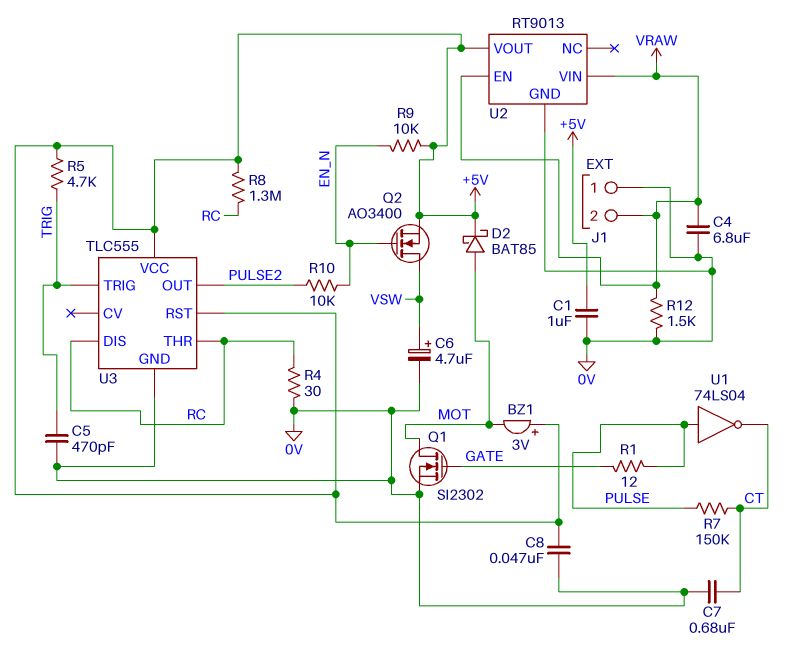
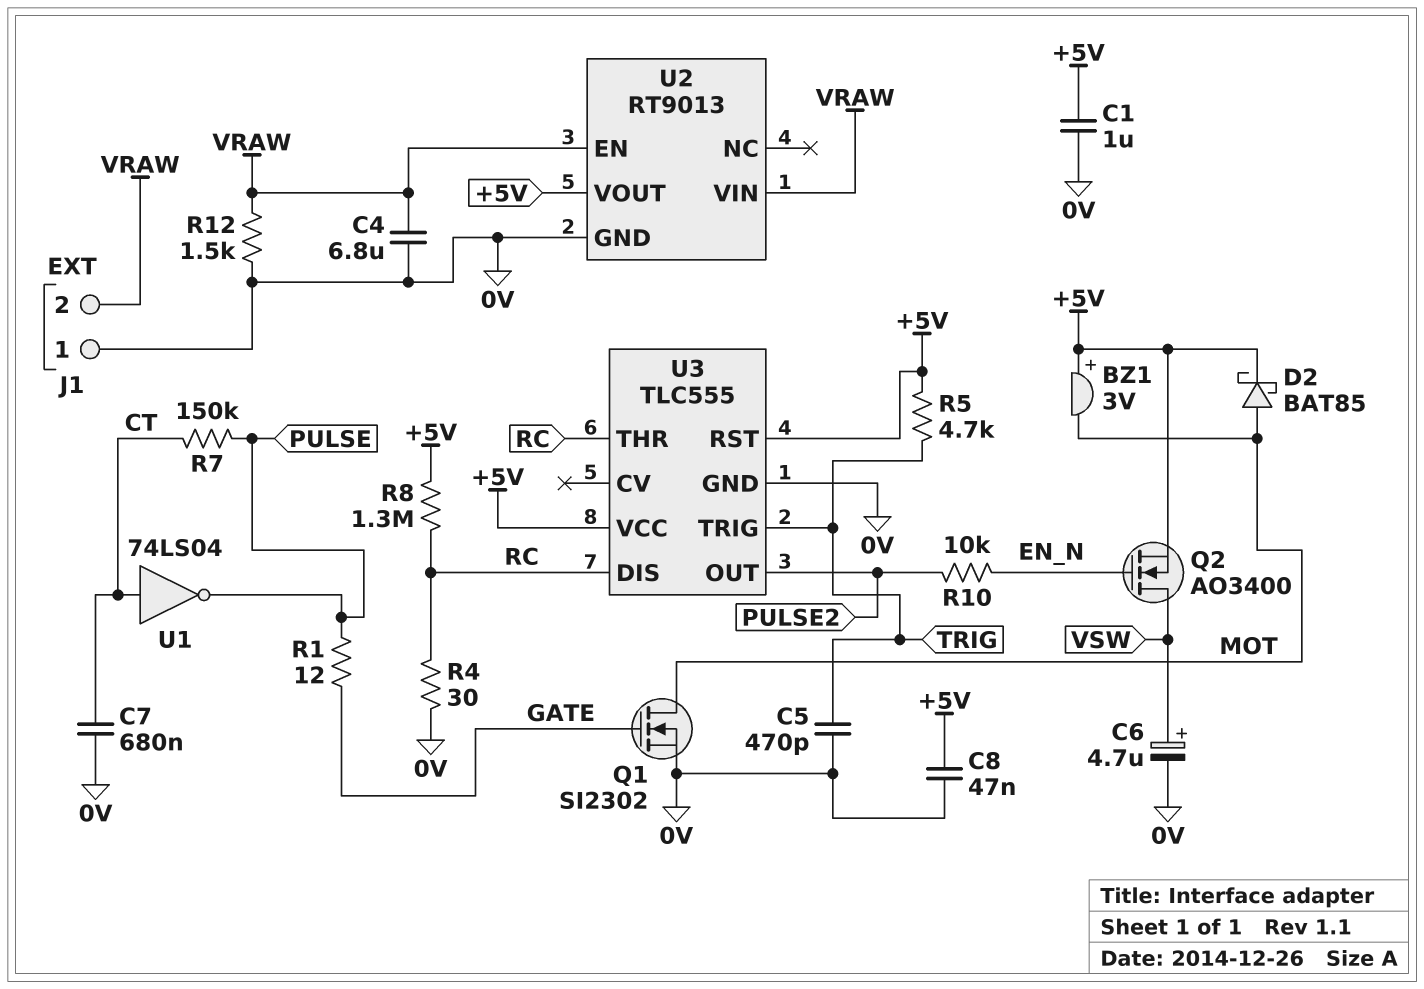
R9: 10k (+5V, EN_N) -> none
U1: NOT 74LS04 (in PULSE, out CT) -> NOT 74LS04 (in CT, out PULSE)

